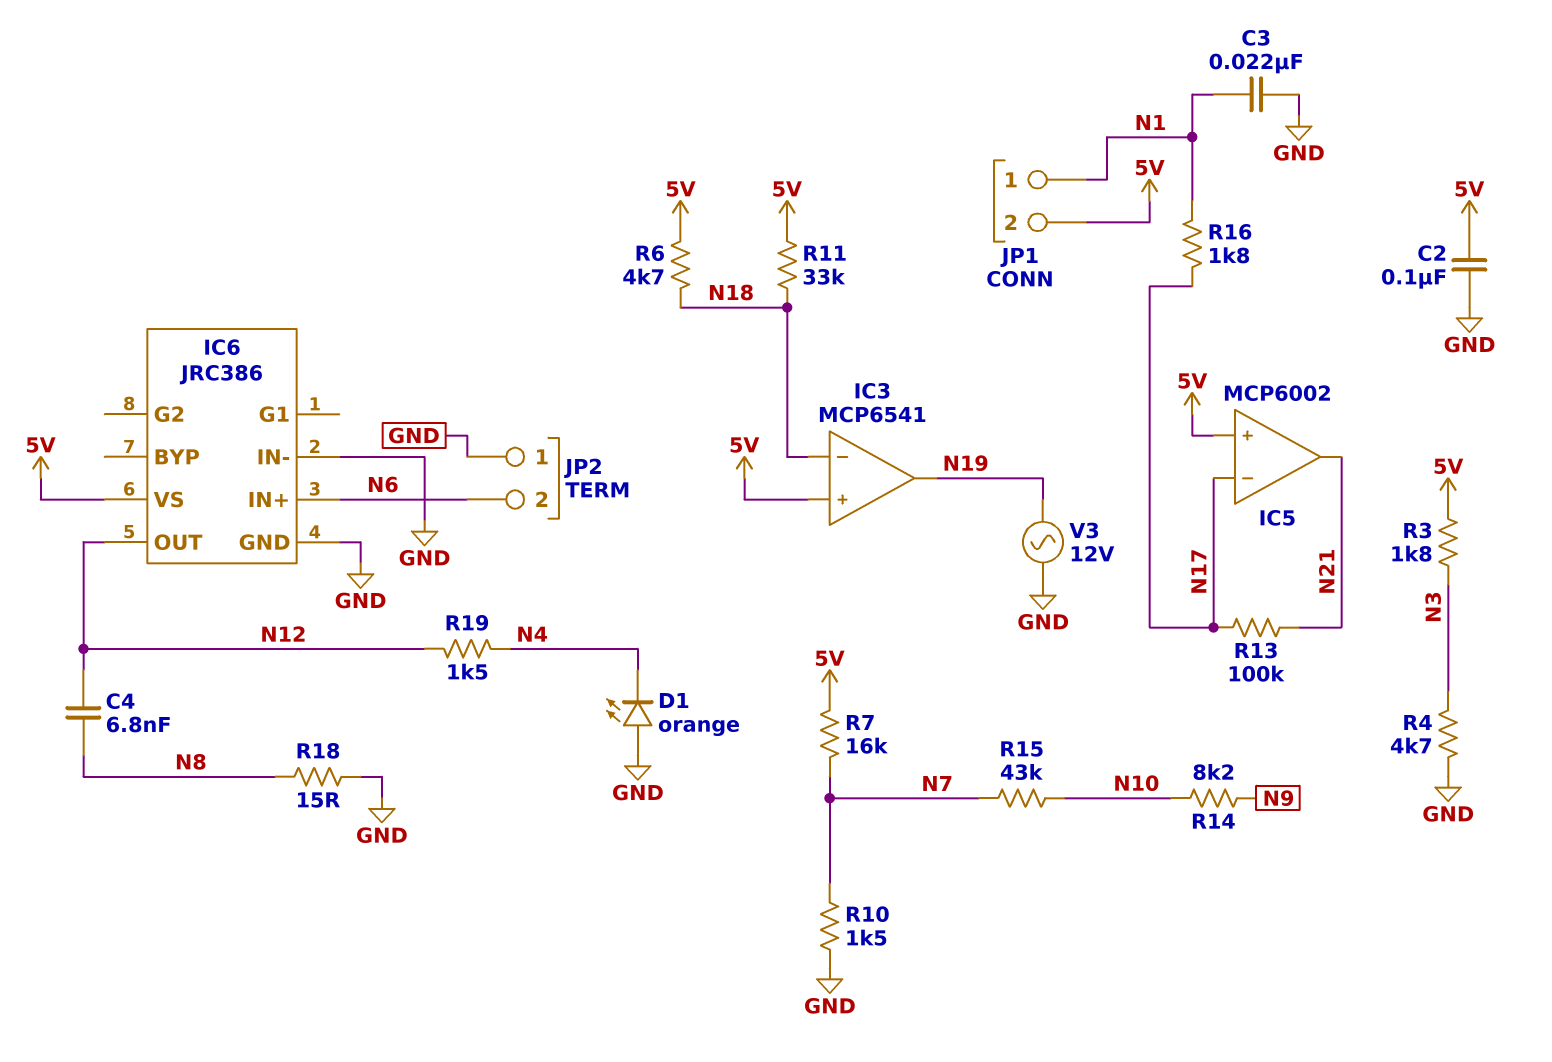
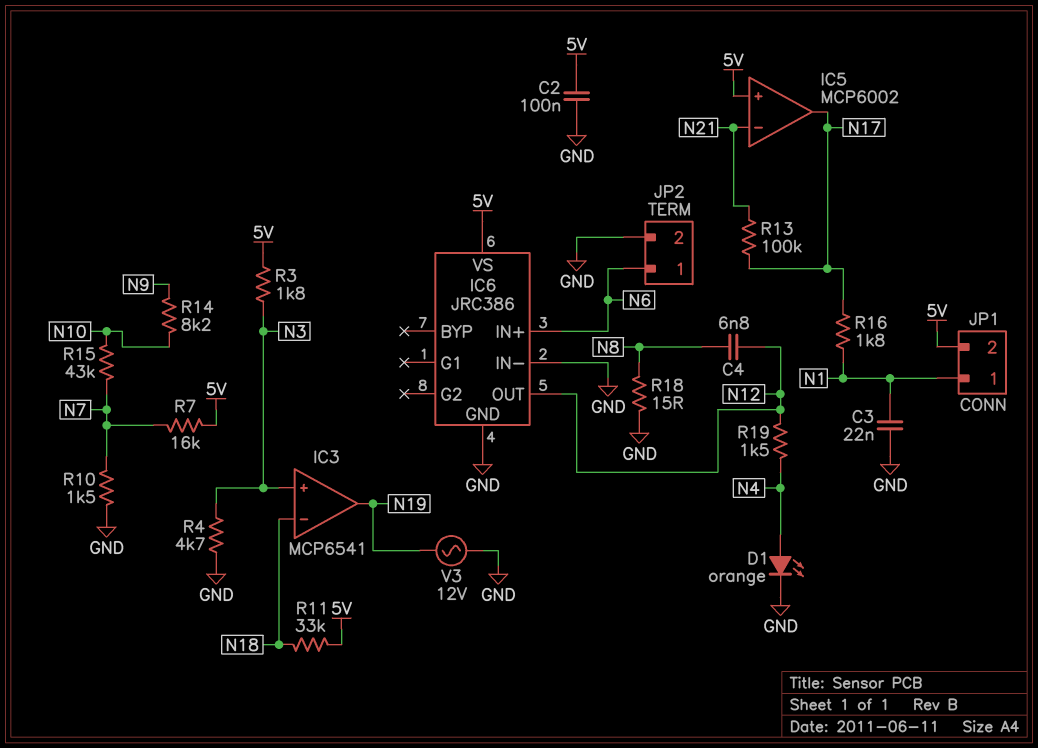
D1: LED orange (A GND, K N4) -> LED orange (A N4, K GND)
IC3 pin in+: 5V -> N3
IC5 pin in-: N17 -> N21
IC5 pin out: N21 -> N17
JP2 pin 1: GND -> N6
JP2 pin 2: N6 -> GND
R6: 4.7k (5V, N18) -> none

